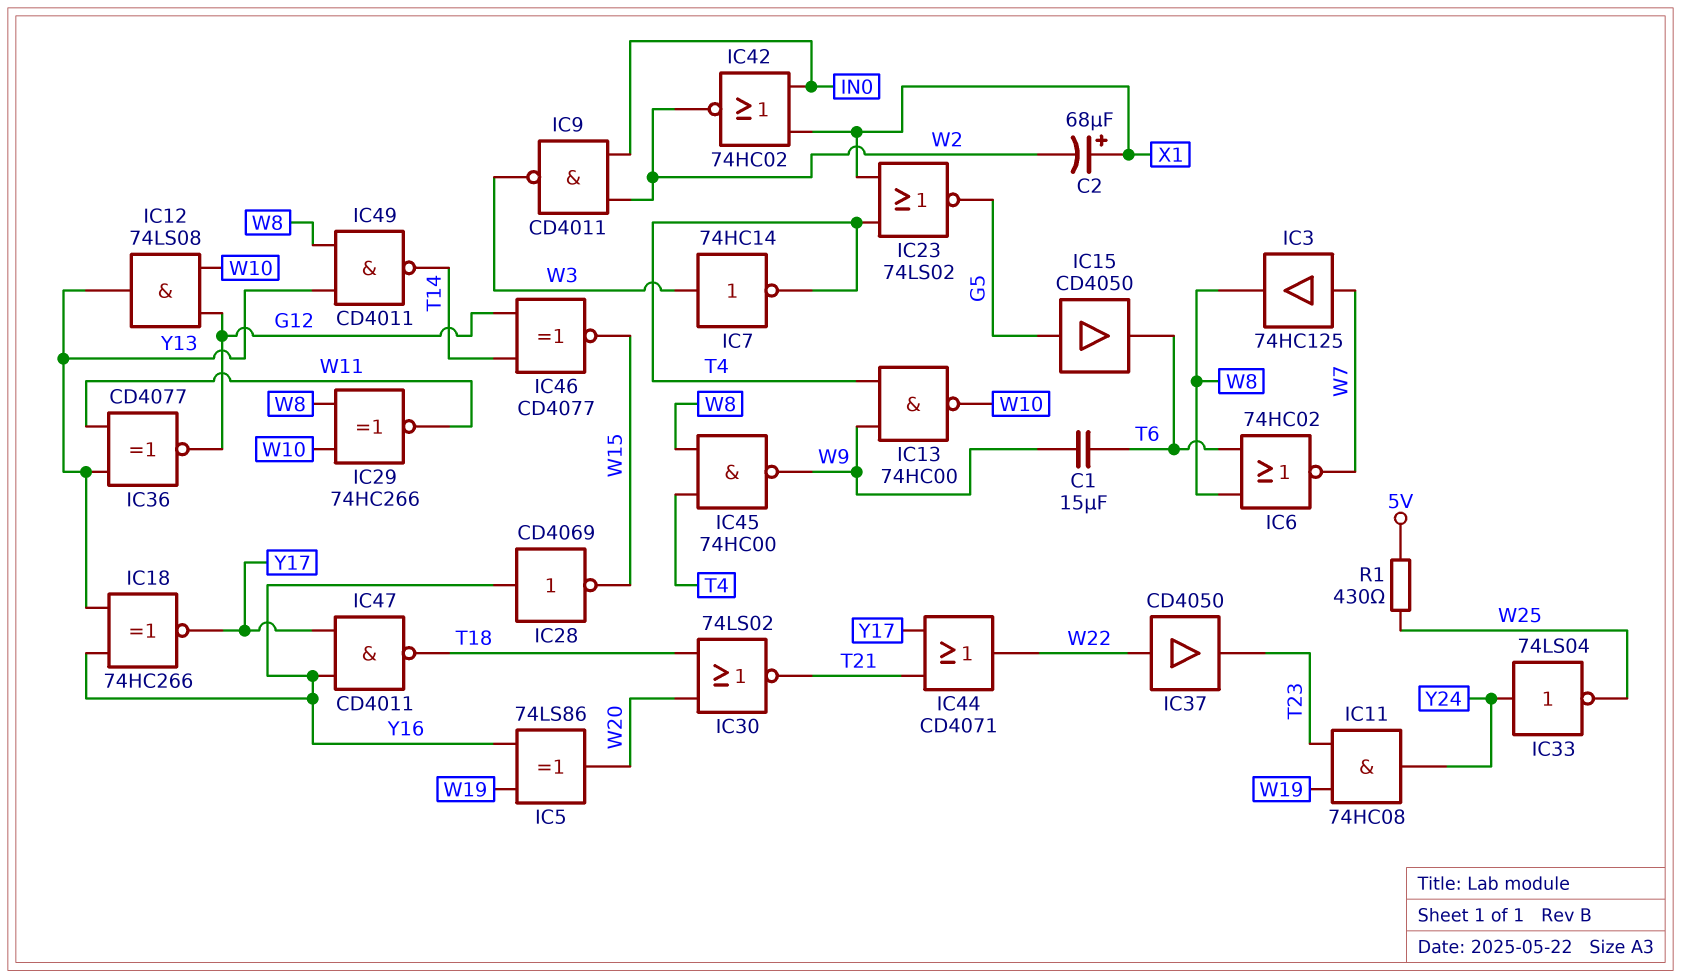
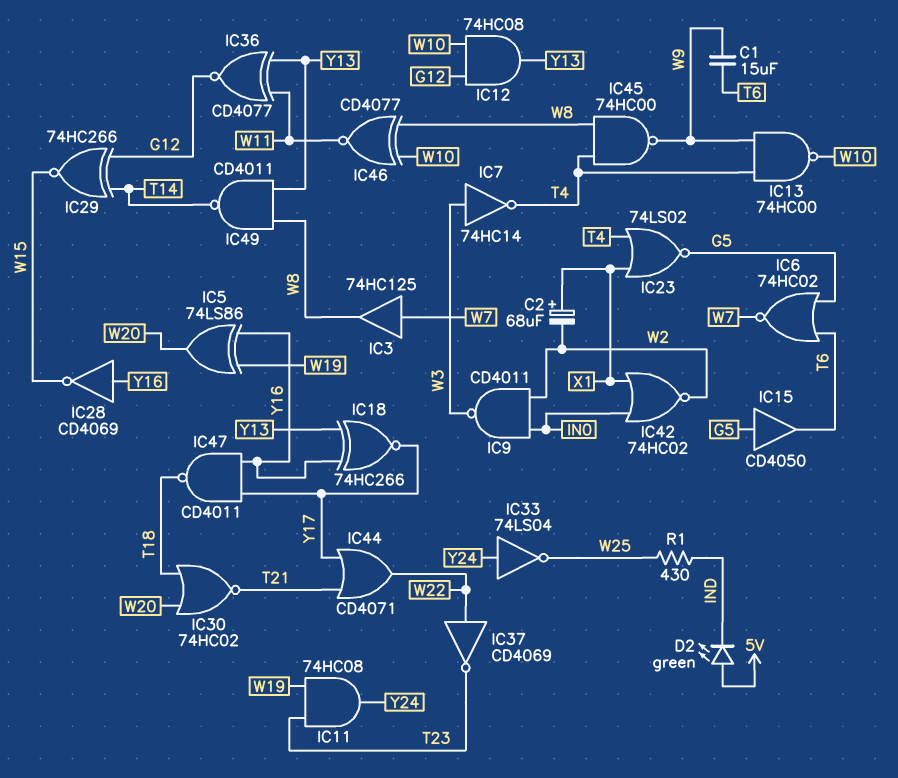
D2: none -> LED green (A 5V, K IND)
IC6: NOR 74HC02 (in T6, in W8, out W7) -> NOR 74HC02 (in G5, in T6, out W7)
IC12: AND 74LS08 (in G12, in W10, out Y13) -> AND 74HC08 (in G12, in W10, out Y13)
IC29: XNOR 74HC266 (in W8, in W10, out W11) -> XNOR 74HC266 (in G12, in T14, out W15)
IC30: NOR 74LS02 (in T18, in W20, out T21) -> NOR 74HC02 (in T18, in W20, out T21)
IC37: buffer CD4050 (in W22, out T23) -> NOT CD4069 (in W22, out T23)
IC46: XNOR CD4077 (in G12, in T14, out W15) -> XNOR CD4077 (in W8, in W10, out W11)
R1: 430 (5V, W25) -> 430 (IND, W25)

